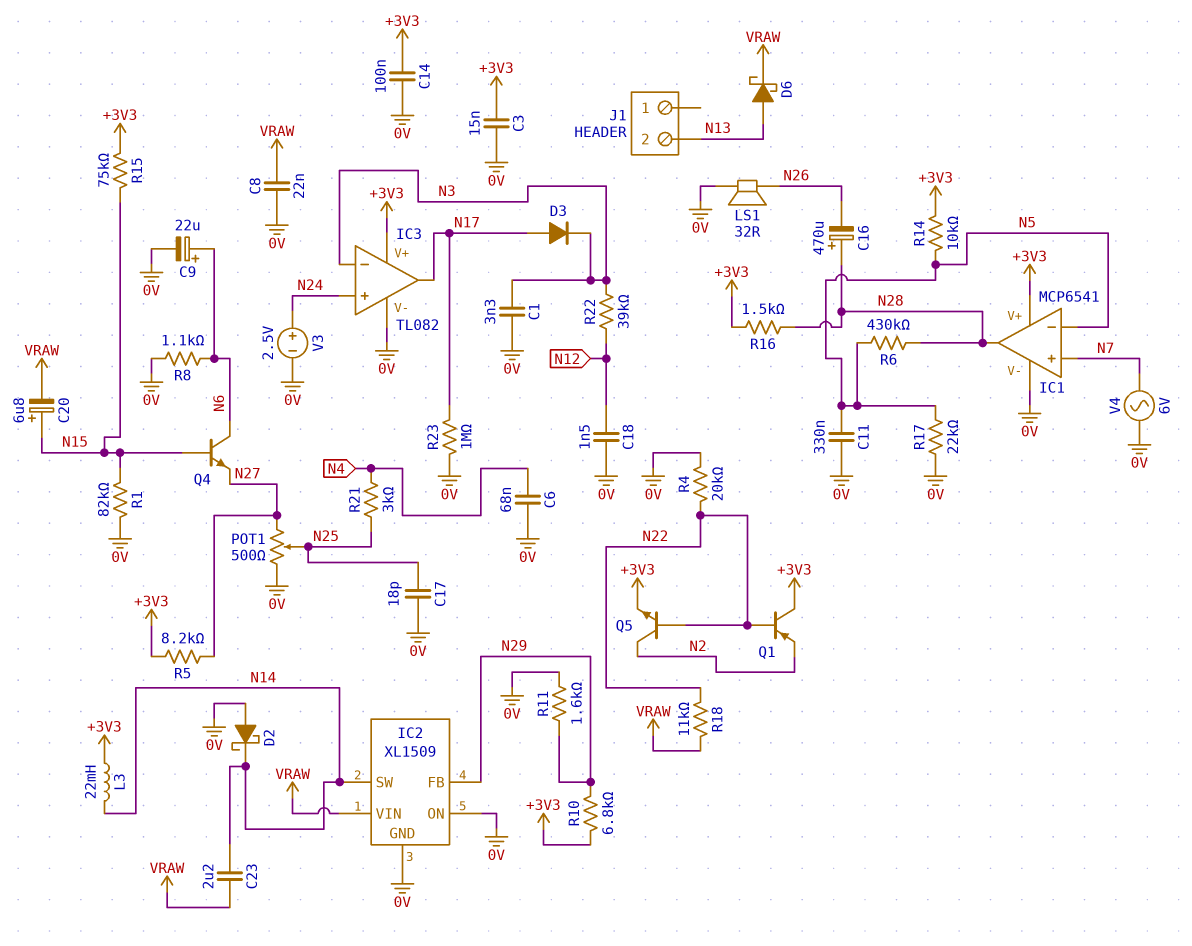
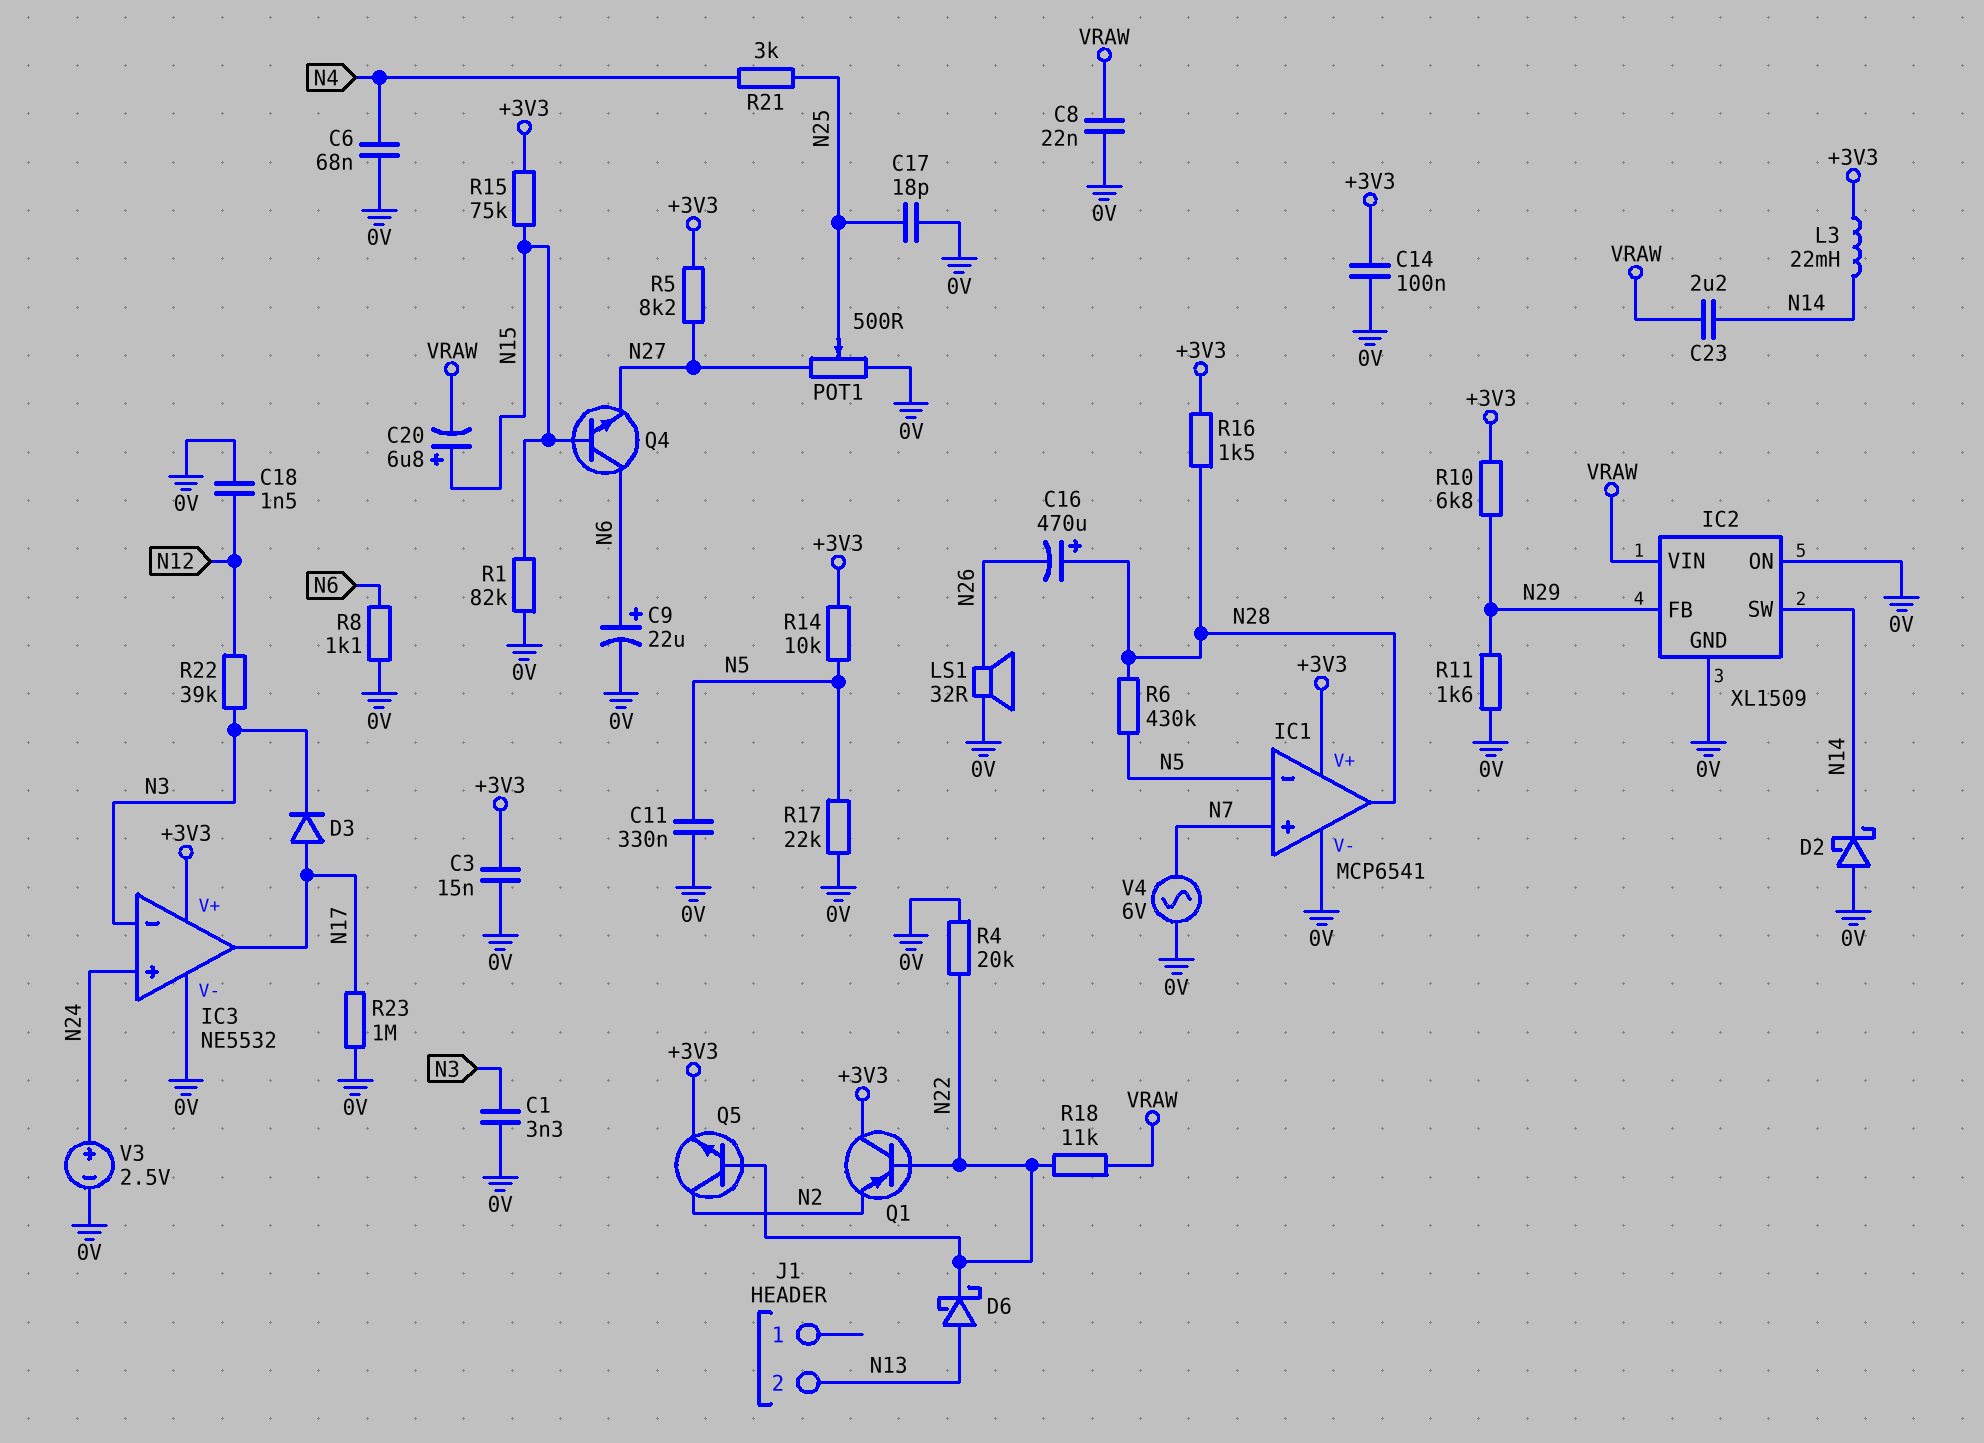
D6: schottky (A N13, K VRAW) -> schottky (A N13, K N22)
IC3: TL082 -> NE5532

